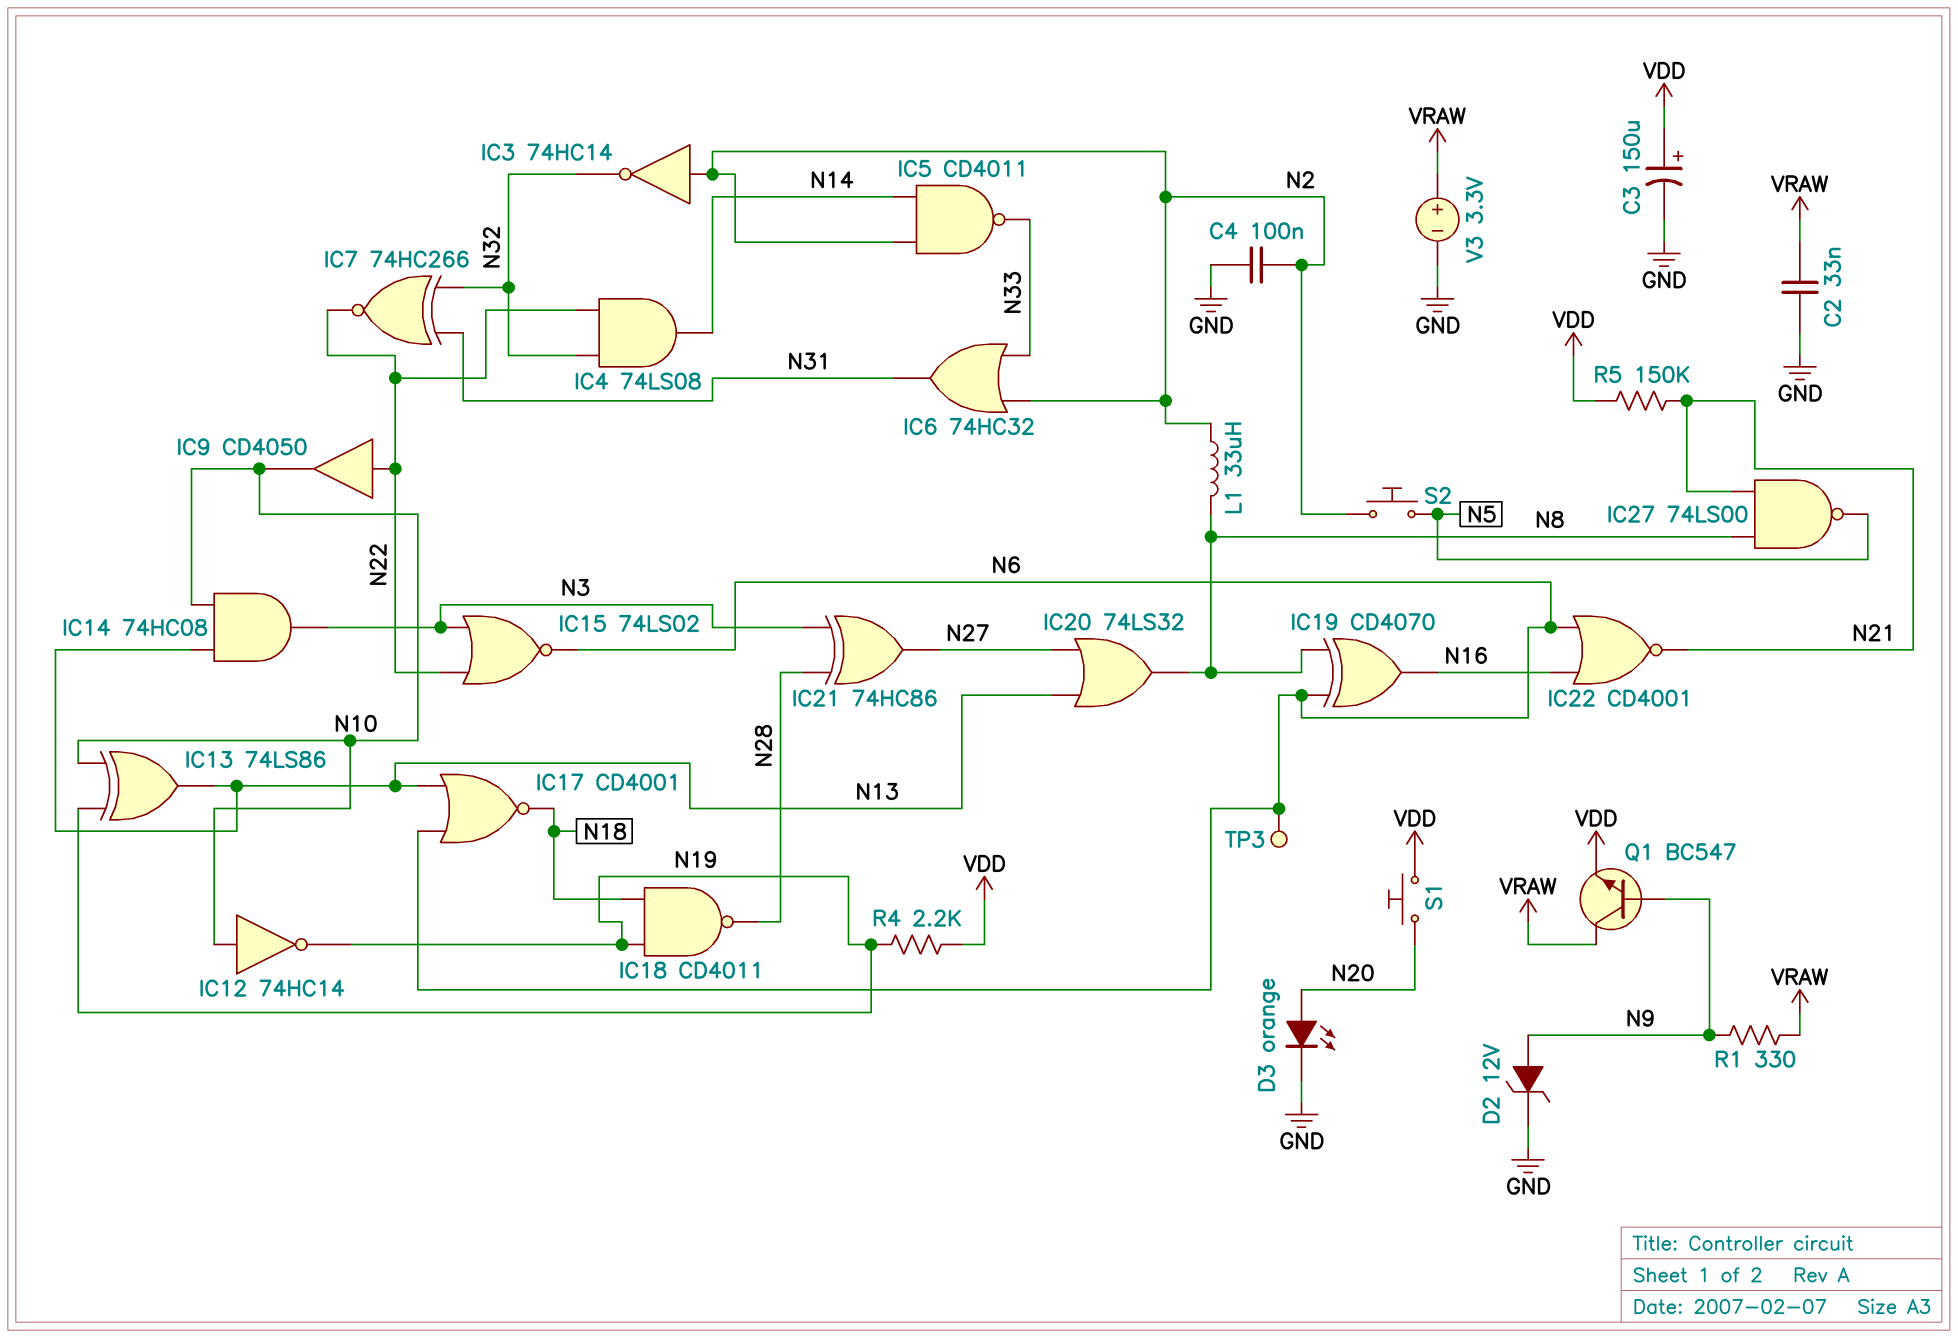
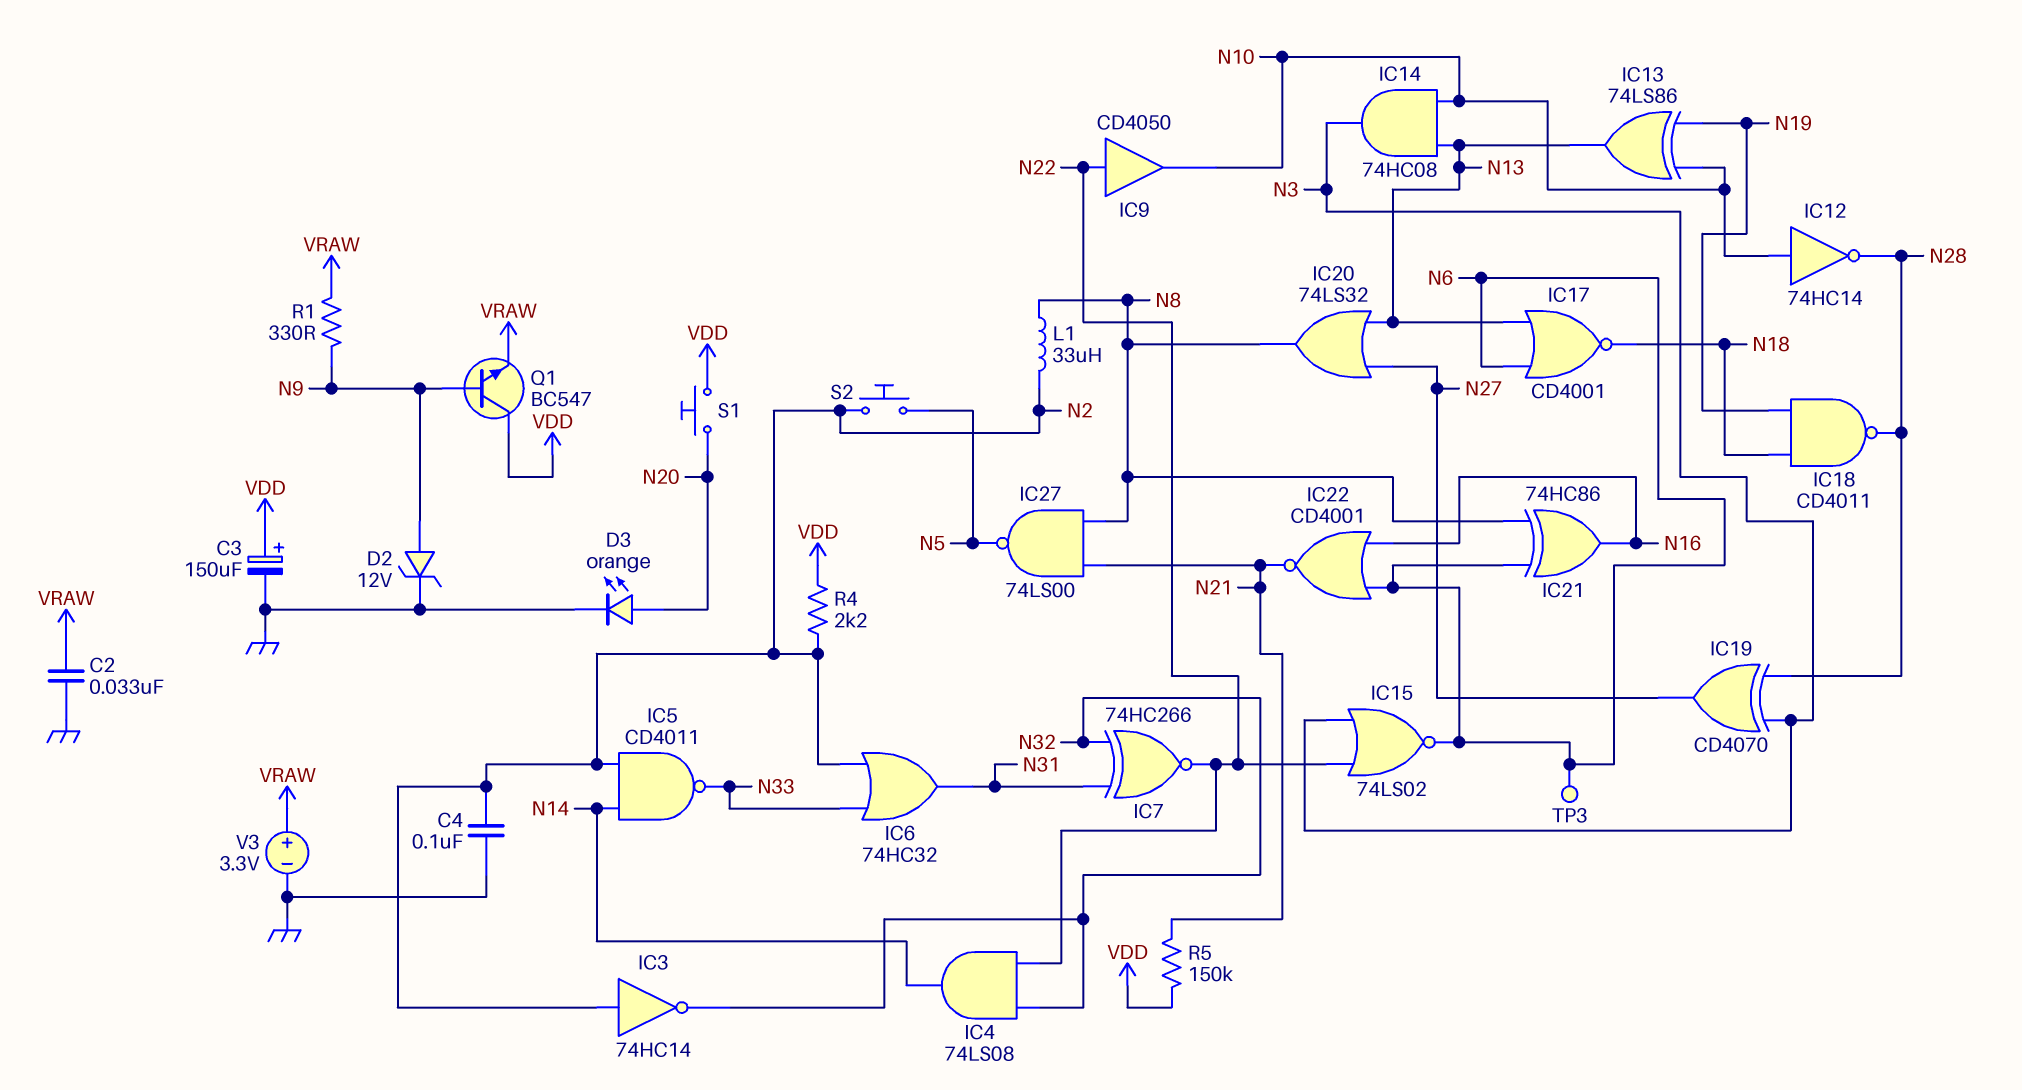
IC12: NOT 74HC14 (in N10, out N19) -> NOT 74HC14 (in N10, out N28)
IC19: XOR CD4070 (in N6, in N8, out N16) -> XOR CD4070 (in N3, in N28, out N27)
IC21: XOR 74HC86 (in N3, in N28, out N27) -> XOR 74HC86 (in N6, in N8, out N16)
Q1: NPN BC547 (B N9, C VRAW, E VDD) -> NPN BC547 (B N9, C VDD, E VRAW)
R4: 2.2k (N19, VDD) -> 2.2k (N2, VDD)

